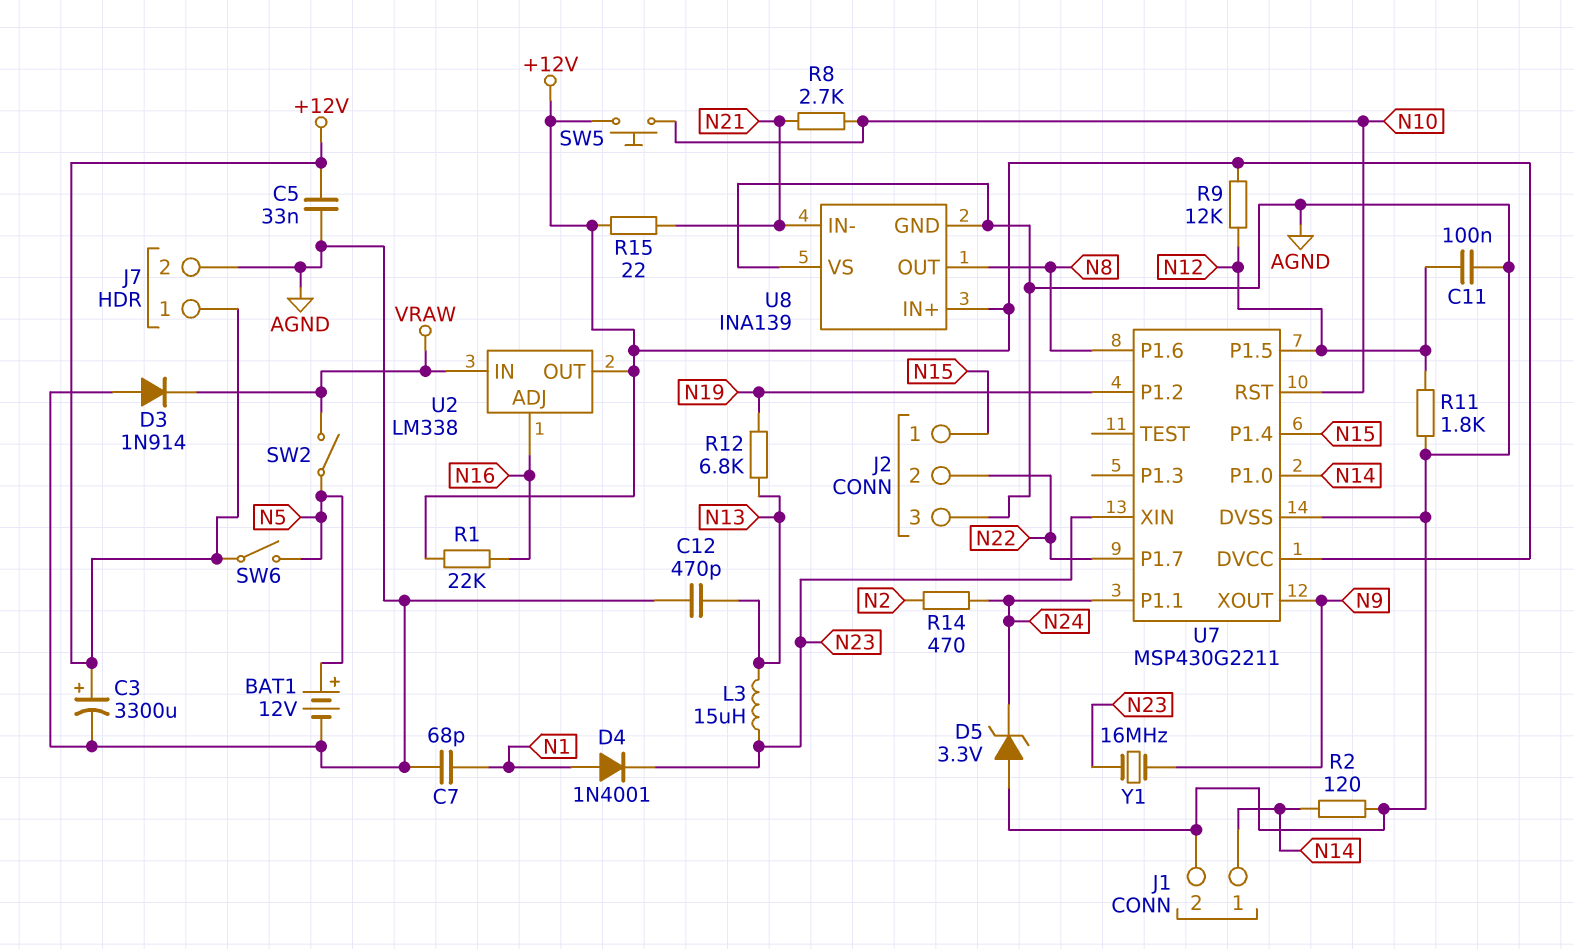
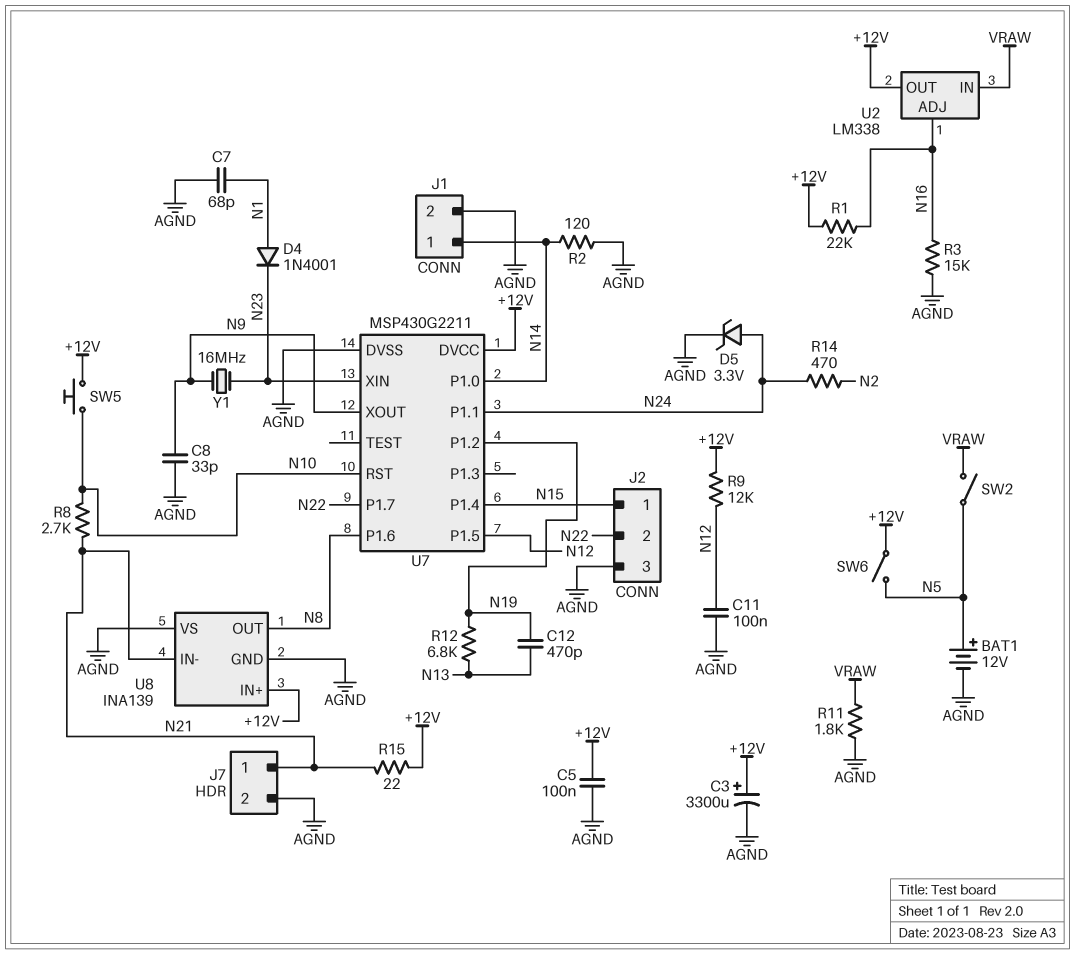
C5: 33nF (+12V, AGND) -> 100nF (+12V, AGND)
C8: none -> 33pF (AGND, N9)
C12: 470pF (AGND, N13) -> 470pF (N13, N19)
D3: diode 1N914 (A AGND, K VRAW) -> none
D5: zener 3.3V (A AGND, K N24) -> zener 3.3V (A N24, K AGND)
J7 pin 1: +12V -> N21
L3: 15uH (N13, N23) -> none
R3: none -> 15k (AGND, N16)
R11: 1.8k (AGND, N12) -> 1.8k (AGND, VRAW)

